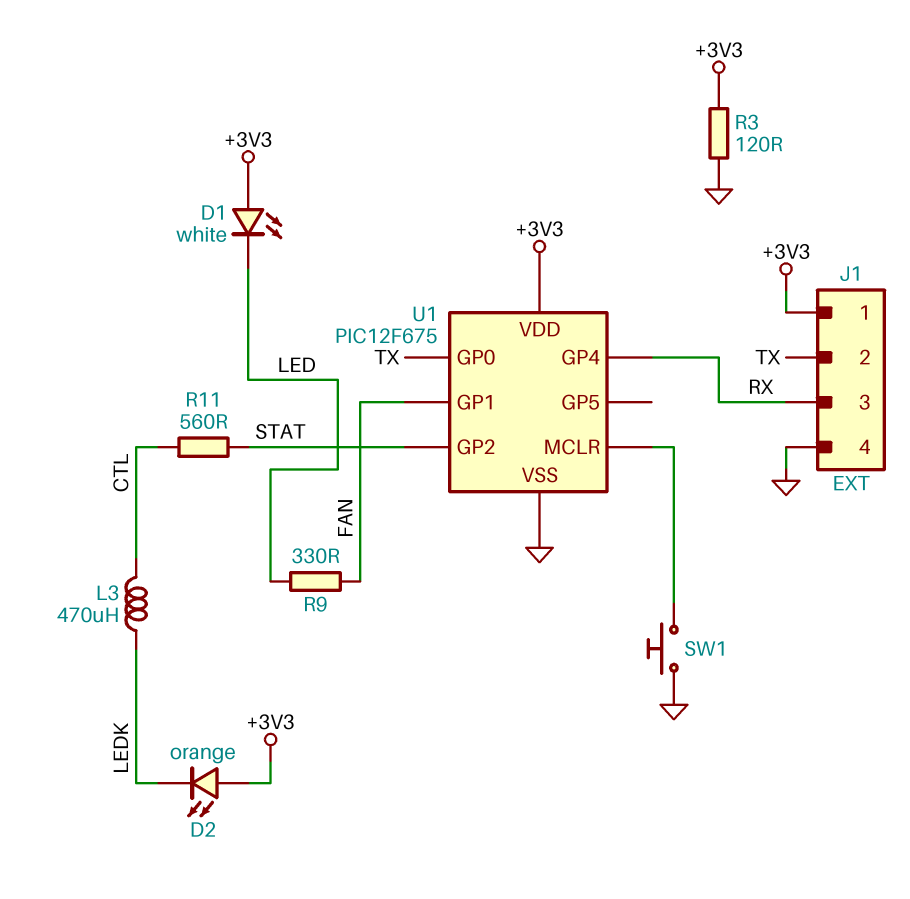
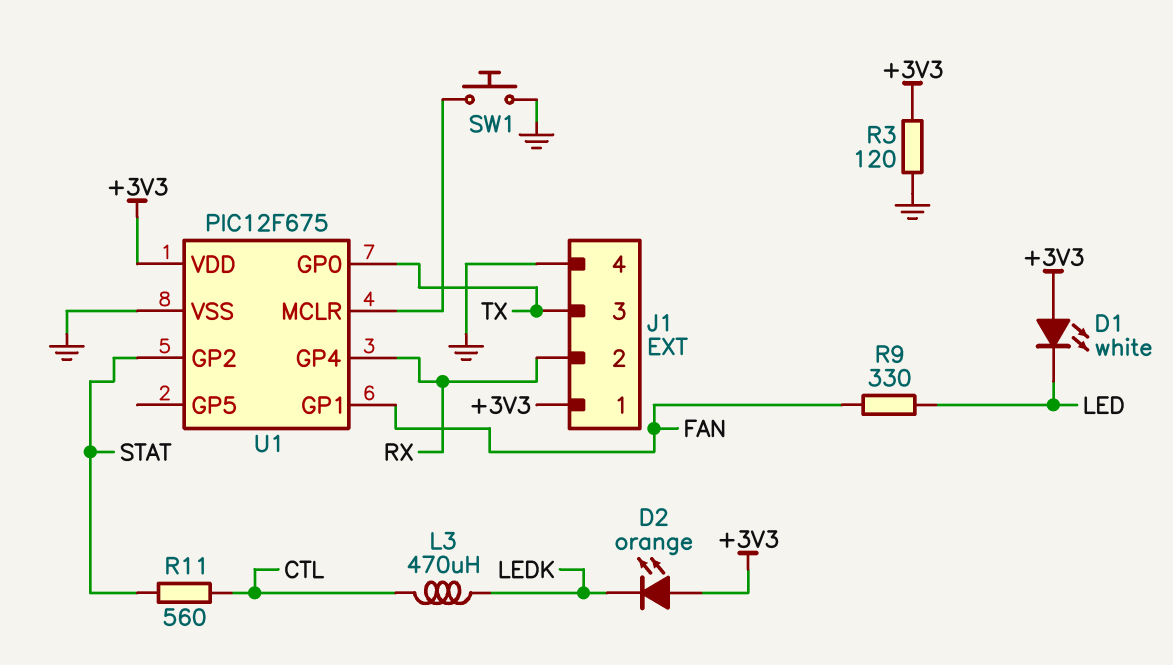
J1 pin 2: TX -> RX
J1 pin 3: RX -> TX

